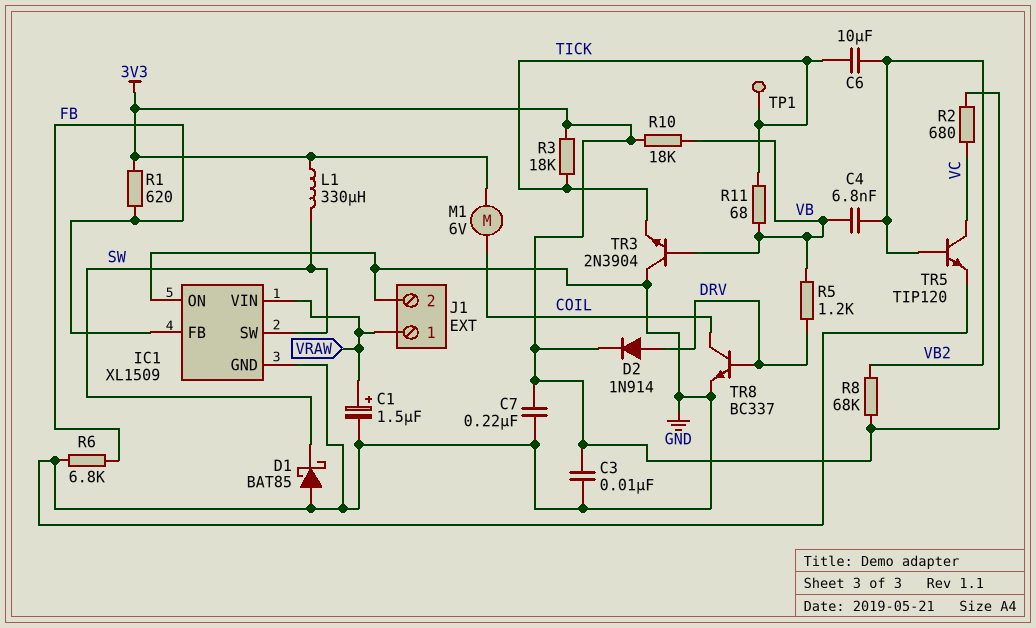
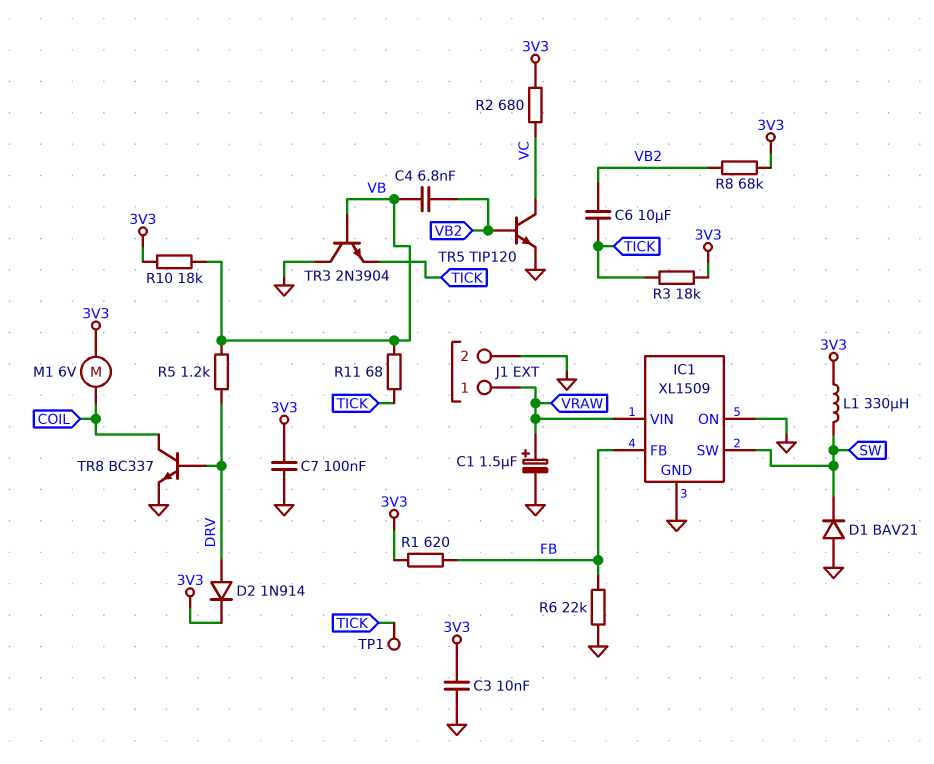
C7: 220nF (3V3, GND) -> 100nF (3V3, GND)
D1: schottky BAT85 (A GND, K SW) -> diode BAV21 (A GND, K SW)
R6: 6.8k (FB, GND) -> 22k (FB, GND)

